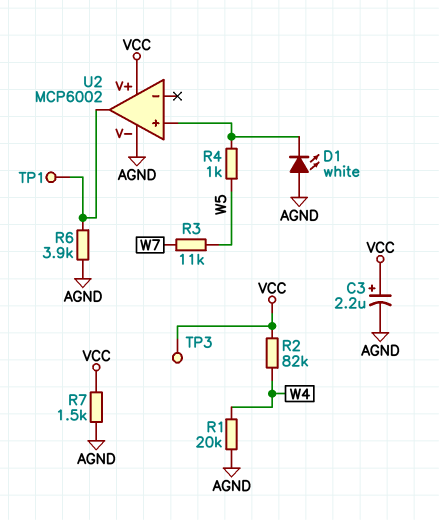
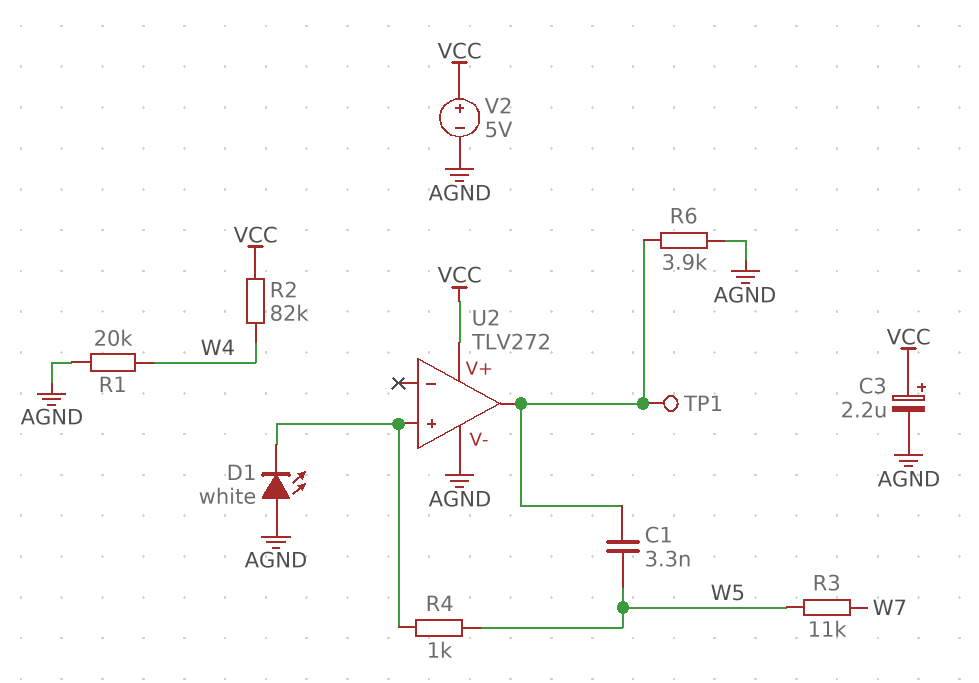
C1: none -> 3.3nF (U2/out, W5)
R7: 1.5k (AGND, VCC) -> none
TP3: test point (VCC) -> none
U2: MCP6002 -> TLV272
V2: none -> 5V (plus VCC, minus AGND)

